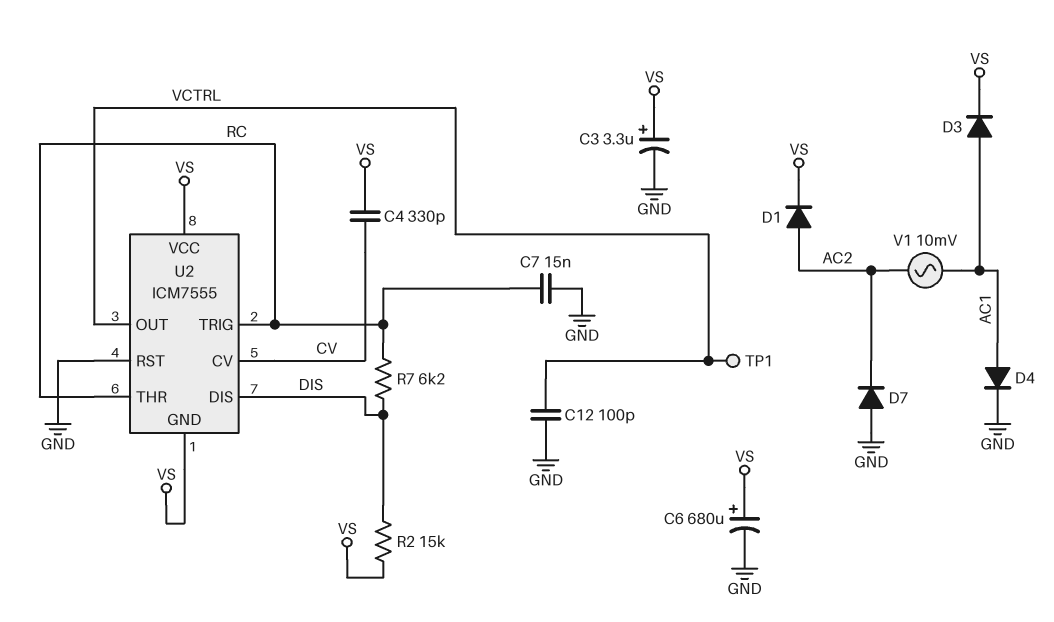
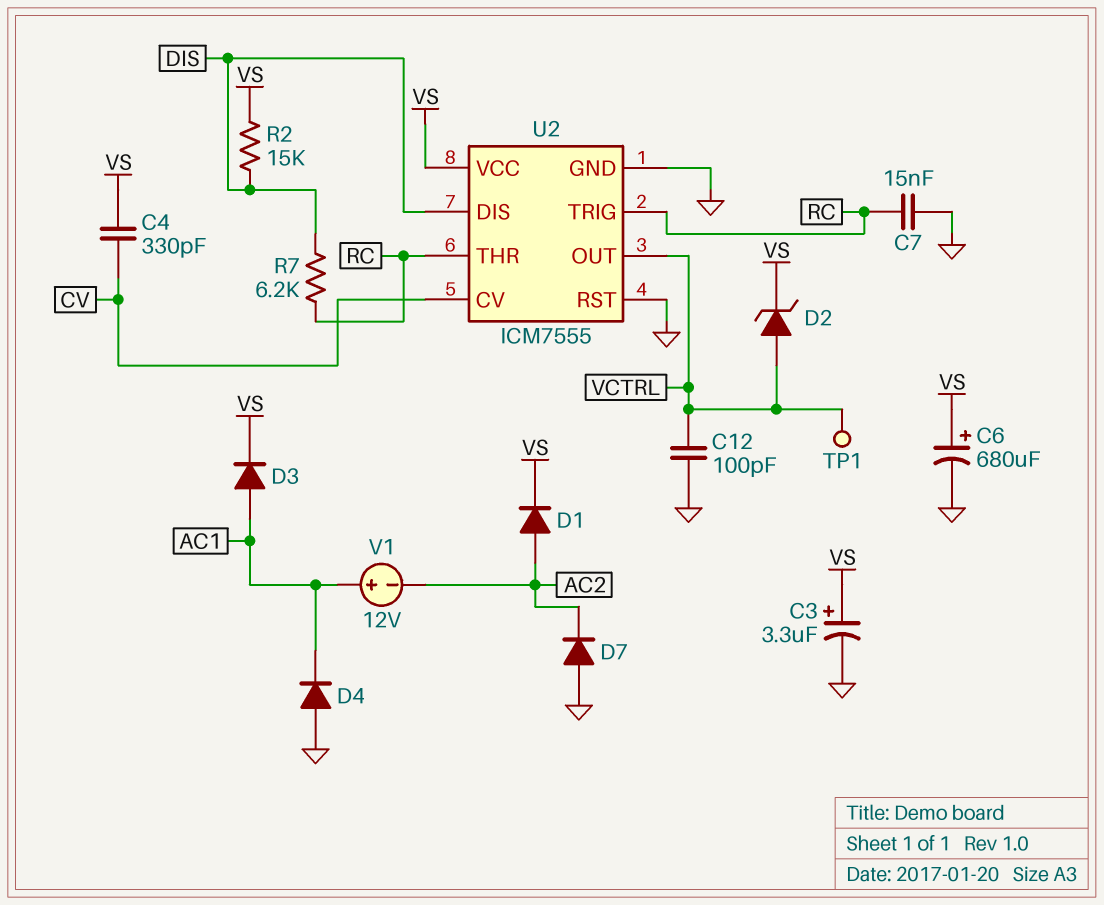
D2: none -> zener (A VCTRL, K VS)
D4: diode (A AC1, K GND) -> diode (A GND, K AC1)
U2 pin GND: VS -> GND
V1: AC 10mV (AC1, AC2) -> 12V (plus AC1, minus AC2)

